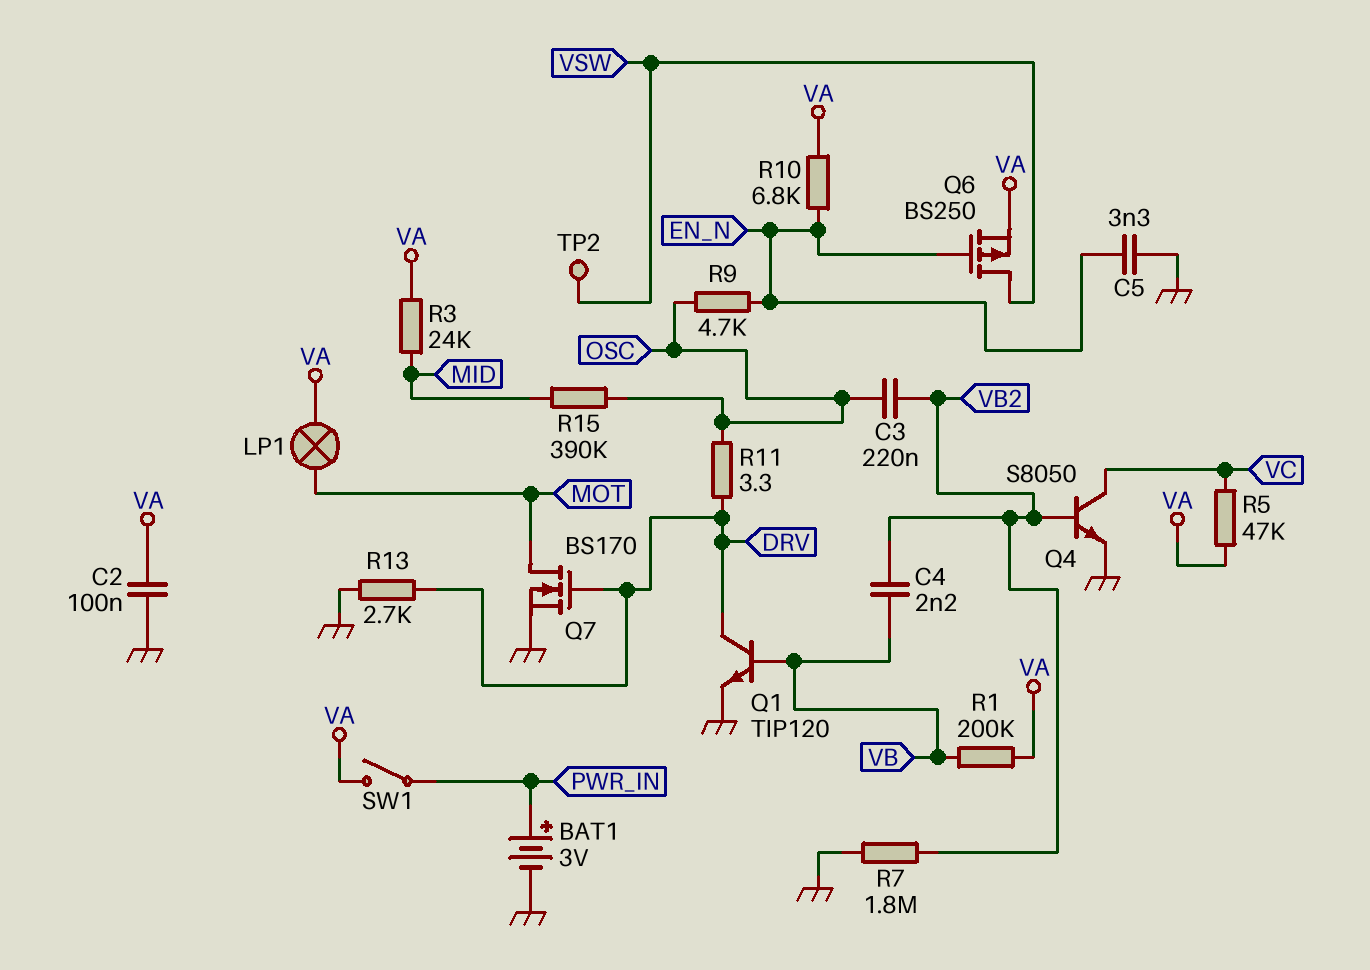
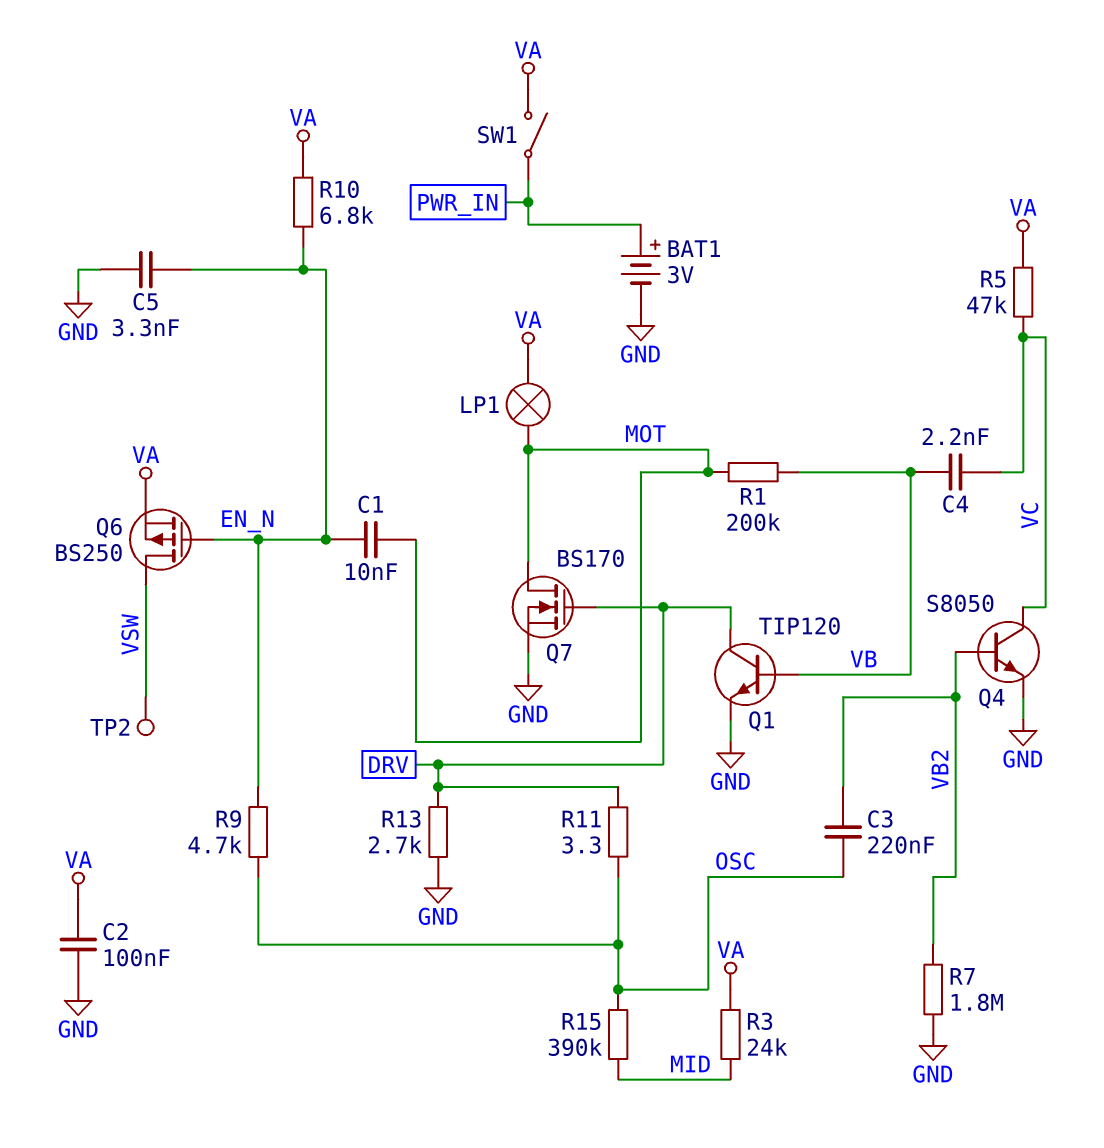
C1: none -> 10nF (EN_N, MOT)
C4: 2.2nF (VB, VB2) -> 2.2nF (VB, VC)
R1: 200k (VA, VB) -> 200k (MOT, VB)

